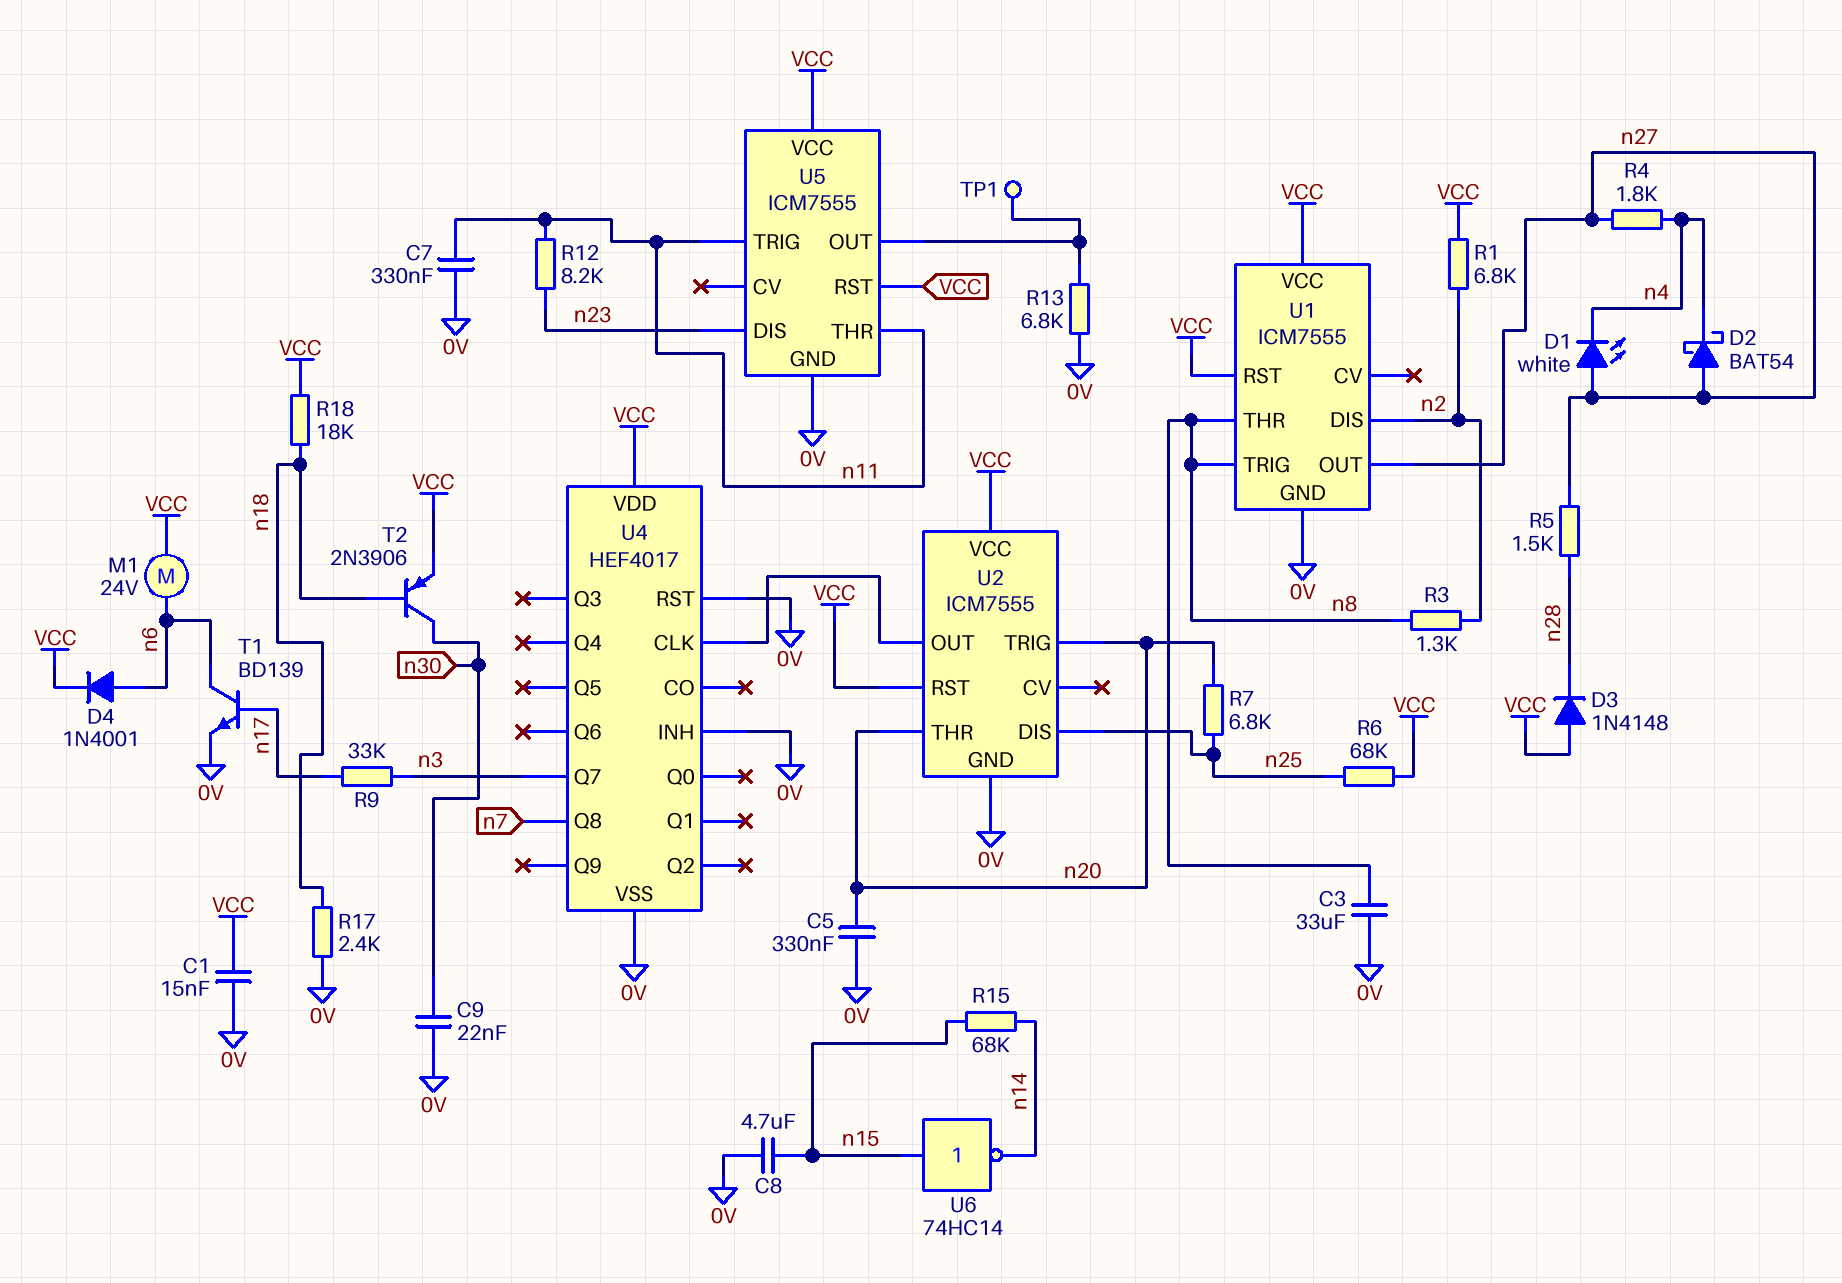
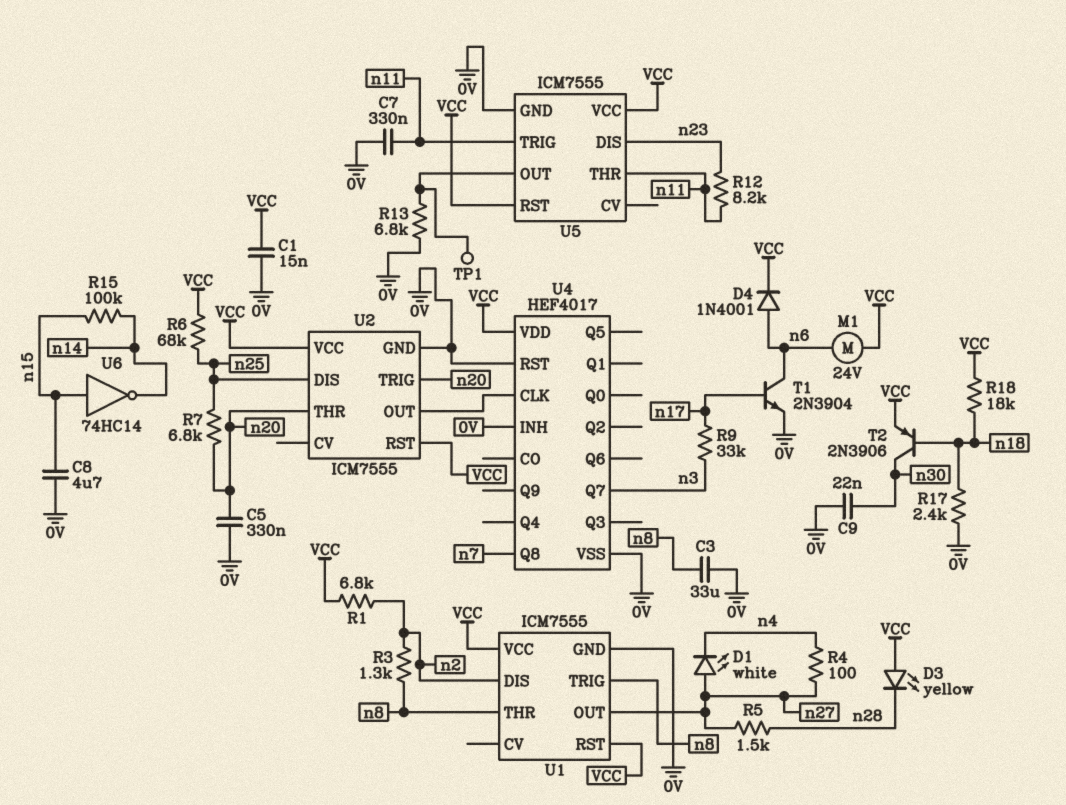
D2: schottky BAT54 (A n27, K n4) -> none
D3: diode 1N4148 (A VCC, K n28) -> LED yellow (A VCC, K n28)
R4: 1.8k (n4, n27) -> 100 (n4, n27)
R15: 68k (n14, n15) -> 100k (n14, n15)
T1: NPN BD139 (B n17, C n6, E 0V) -> NPN 2N3904 (B n17, C n6, E 0V)

